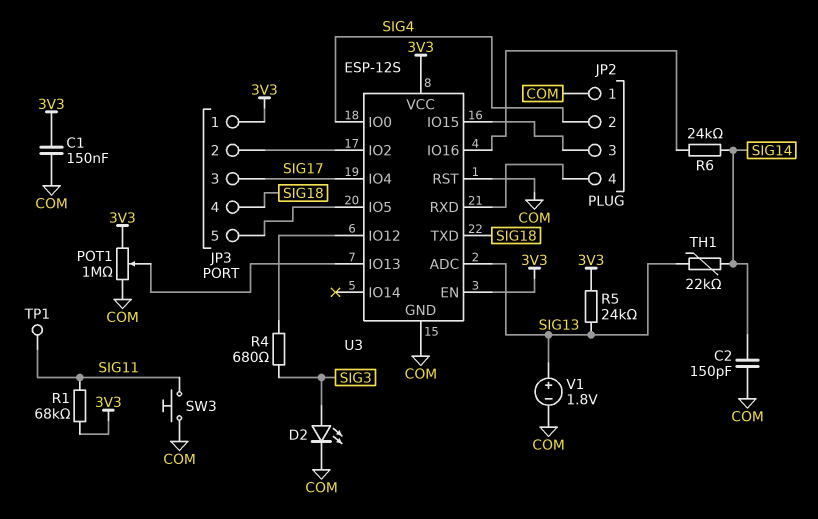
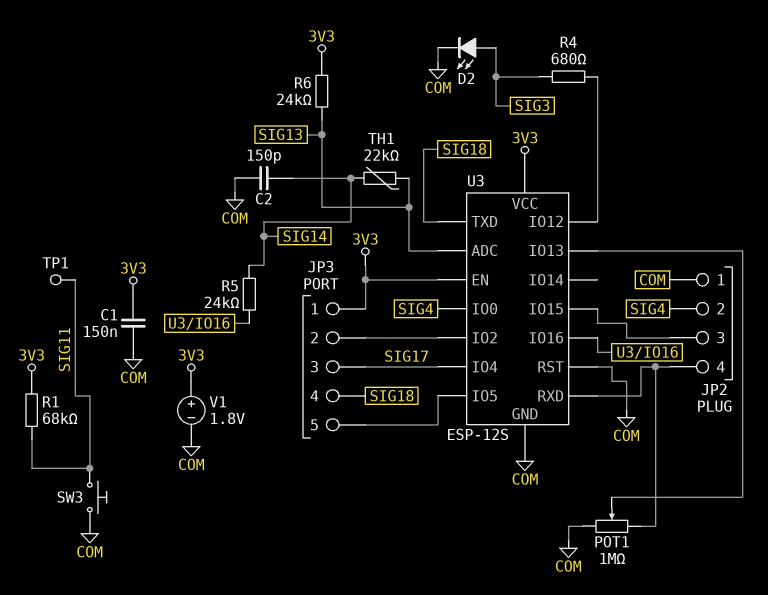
POT1: 1M (3V3, COM, wiper U3/IO13) -> 1M (COM, JP2/4, wiper U3/IO13)
R5: 24k (3V3, SIG13) -> 24k (SIG14, U3/IO16)
R6: 24k (SIG14, U3/IO16) -> 24k (3V3, SIG13)
V1: 1.8V (plus SIG13, minus COM) -> 1.8V (plus 3V3, minus COM)

